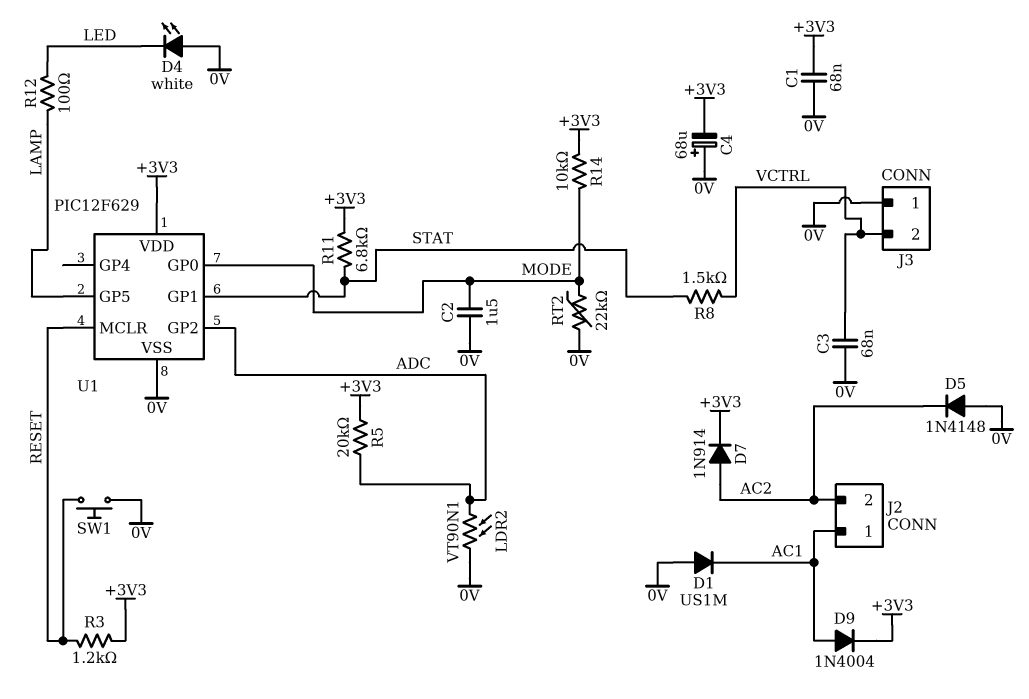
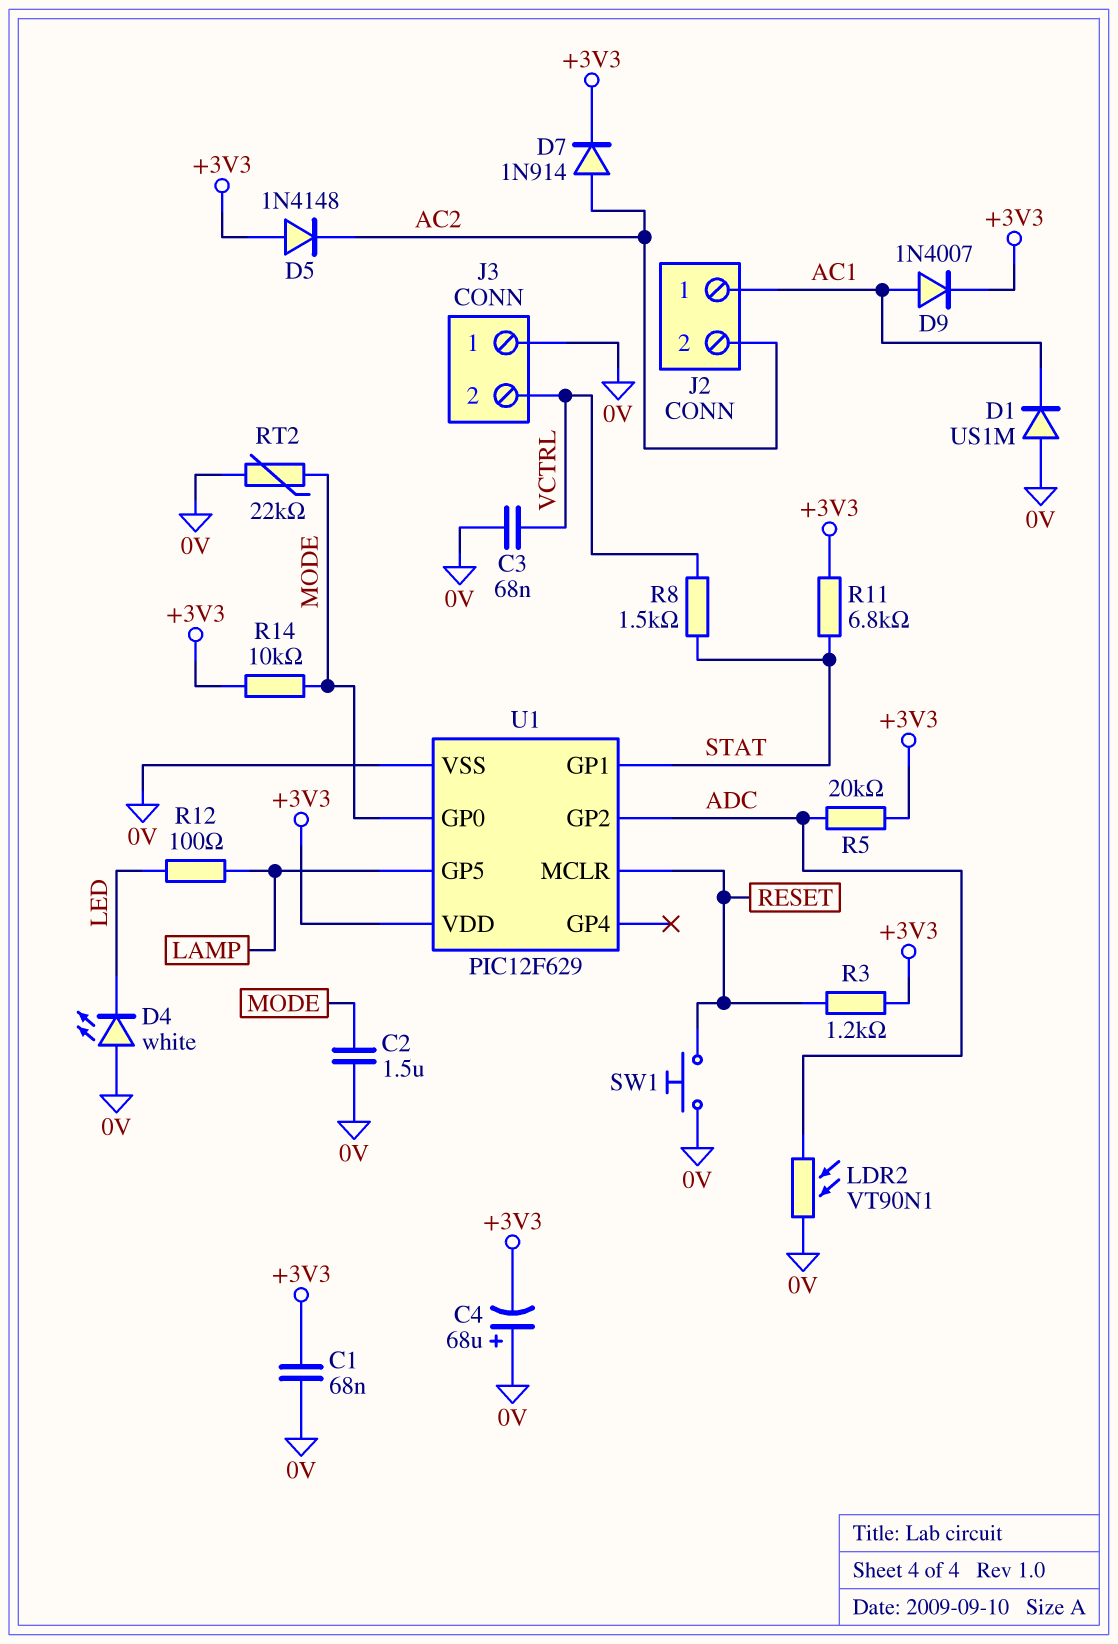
D5: diode 1N4148 (A 0V, K AC2) -> diode 1N4148 (A +3V3, K AC2)
D9: diode 1N4004 (A AC1, K +3V3) -> diode 1N4007 (A AC1, K +3V3)

